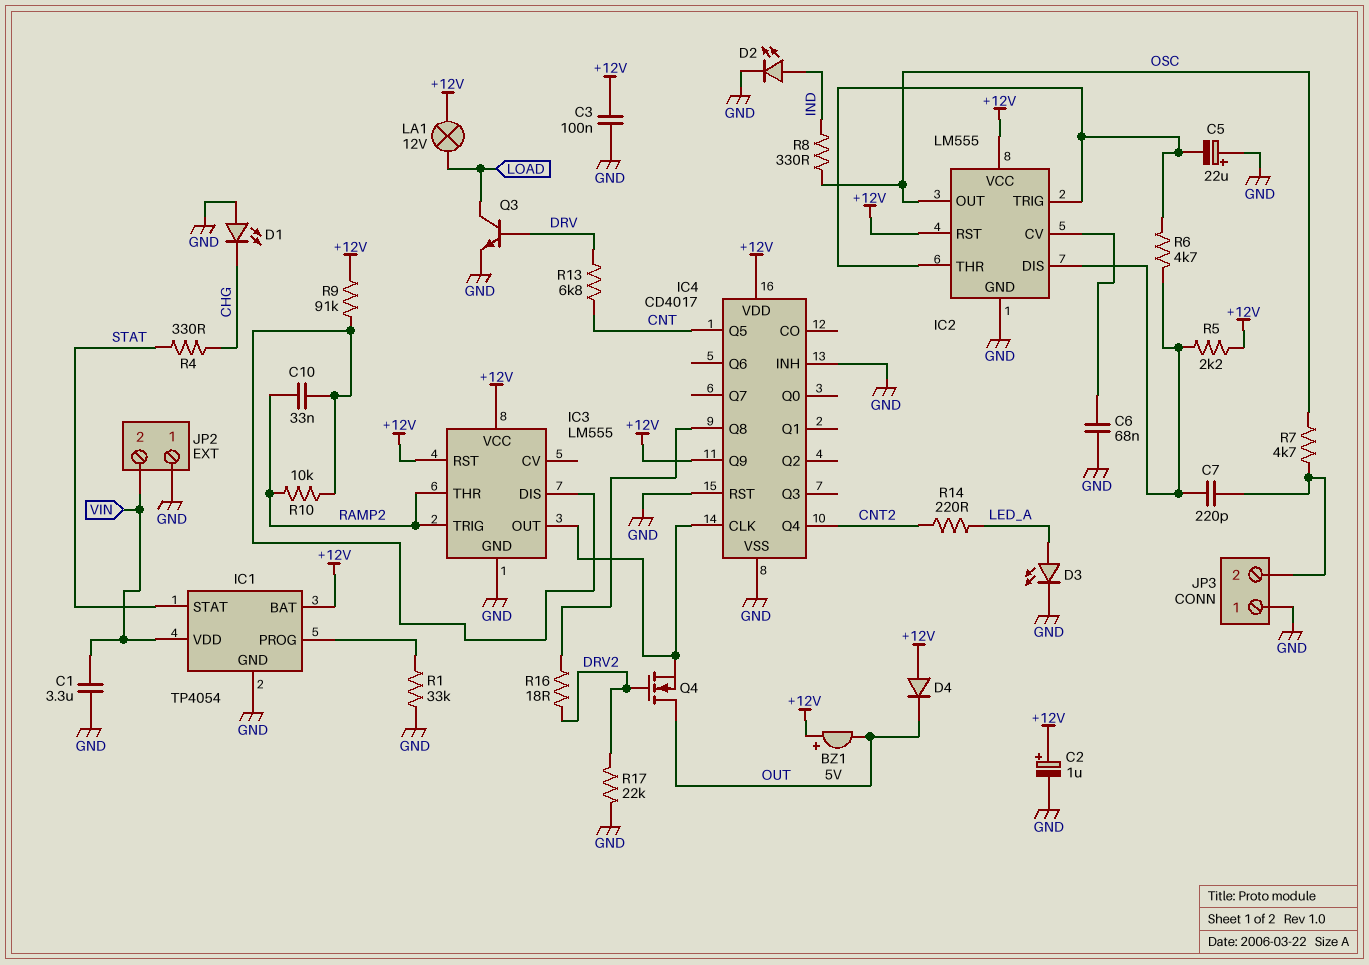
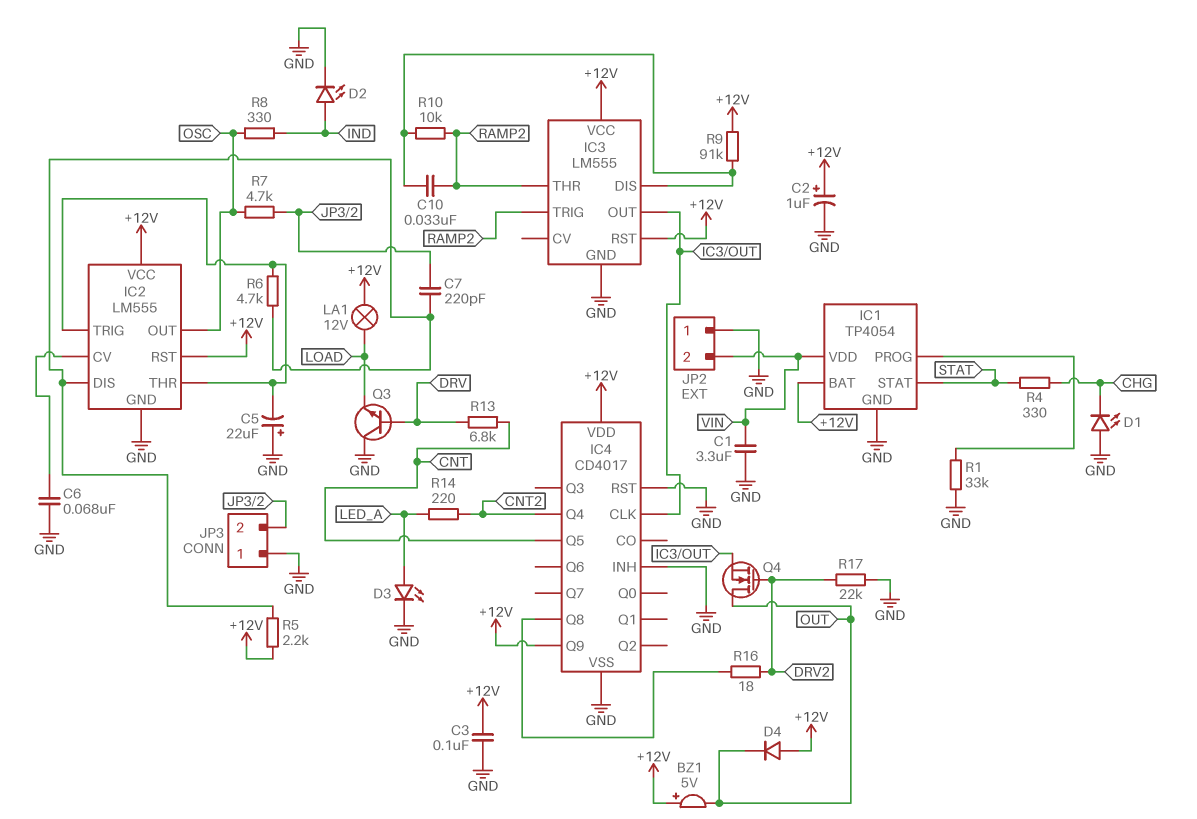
Q3: NPN (B DRV, C LOAD, E GND) -> NPN (B DRV, C GND, E LOAD)

